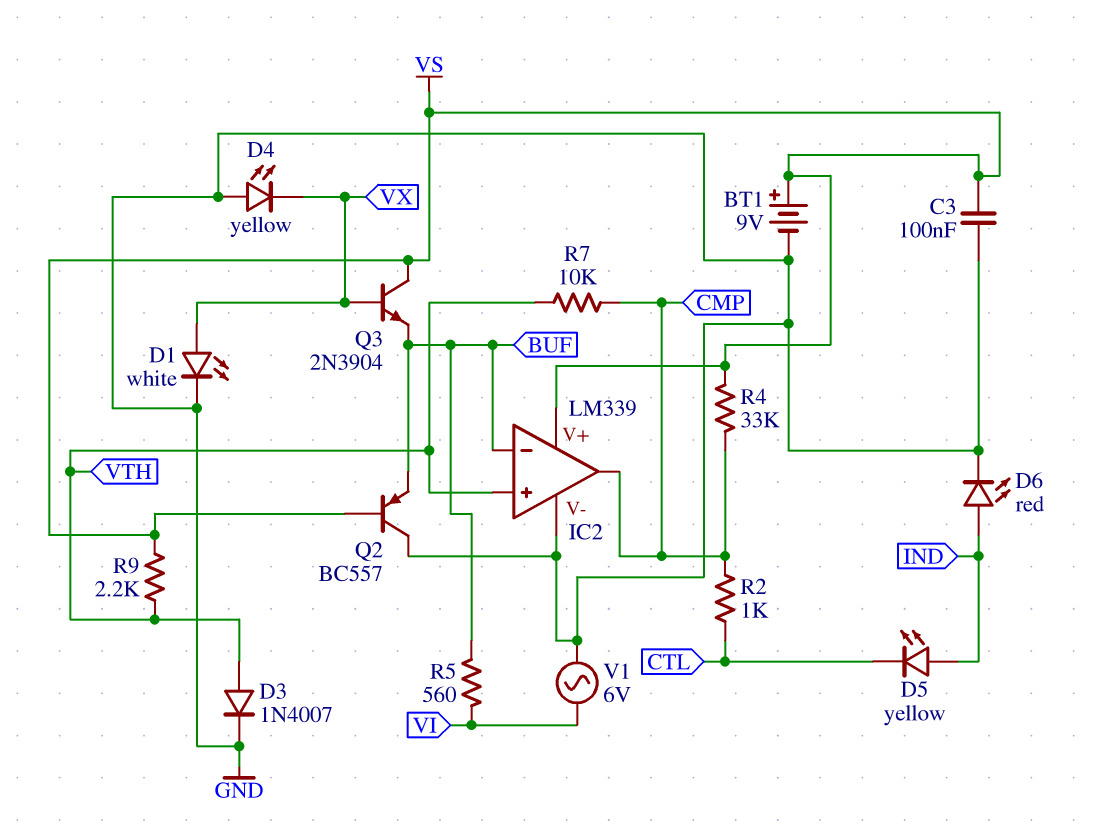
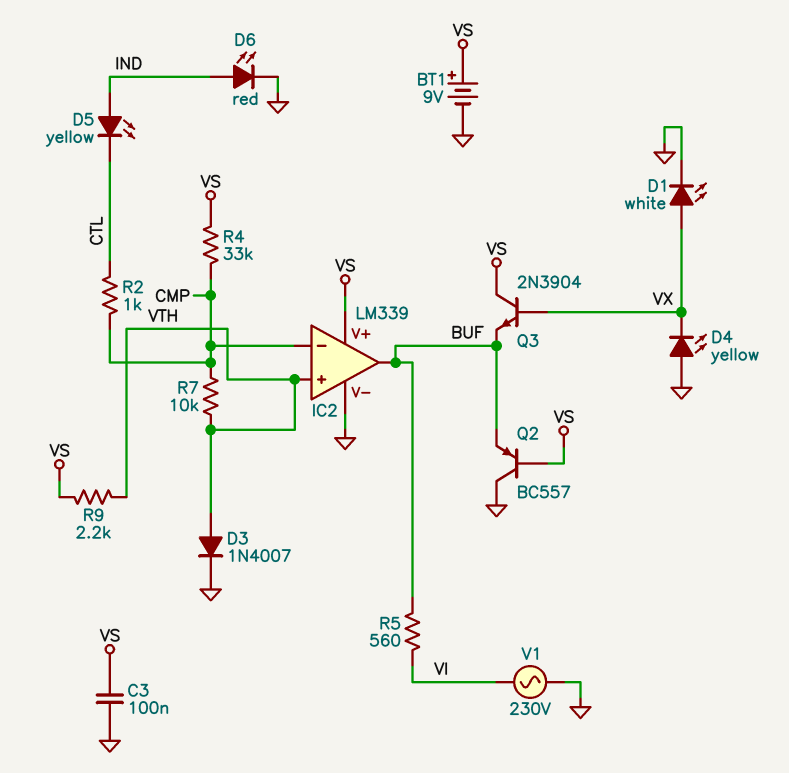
IC2 pin in-: BUF -> CMP
IC2 pin out: CMP -> BUF
V1: AC 6V (GND, VI) -> AC 230V (GND, VI)

